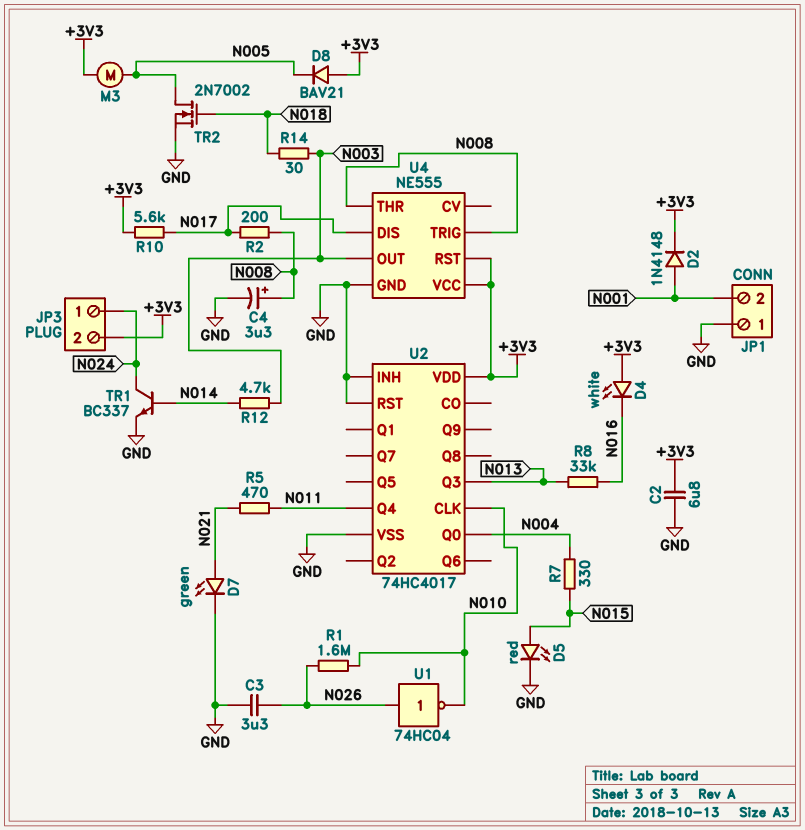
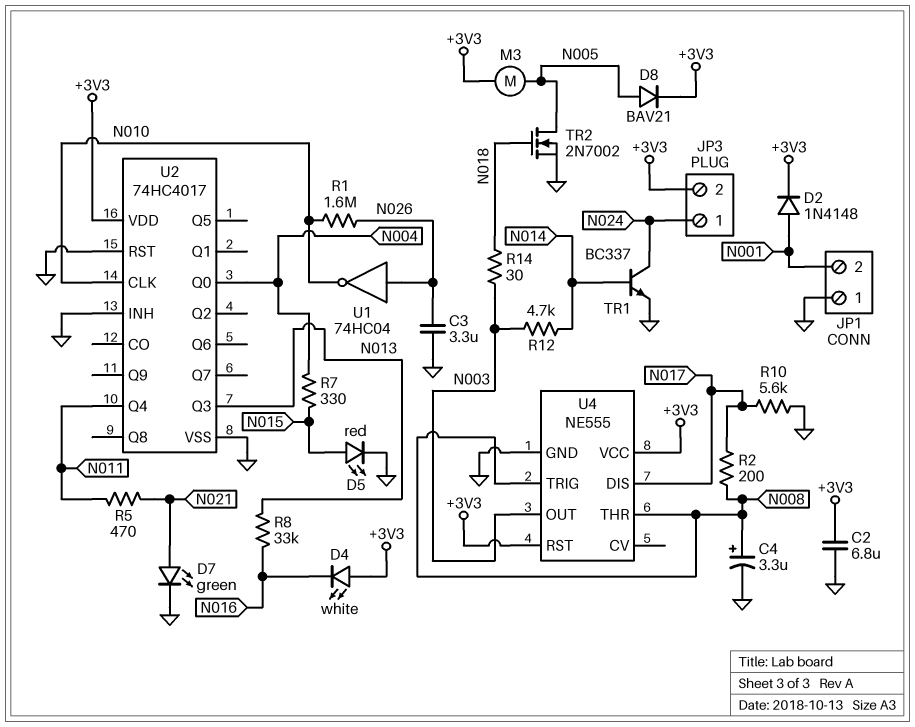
D8: diode BAV21 (A +3V3, K N005) -> diode BAV21 (A N005, K +3V3)
R10: 5.6k (+3V3, N017) -> 5.6k (GND, N017)

